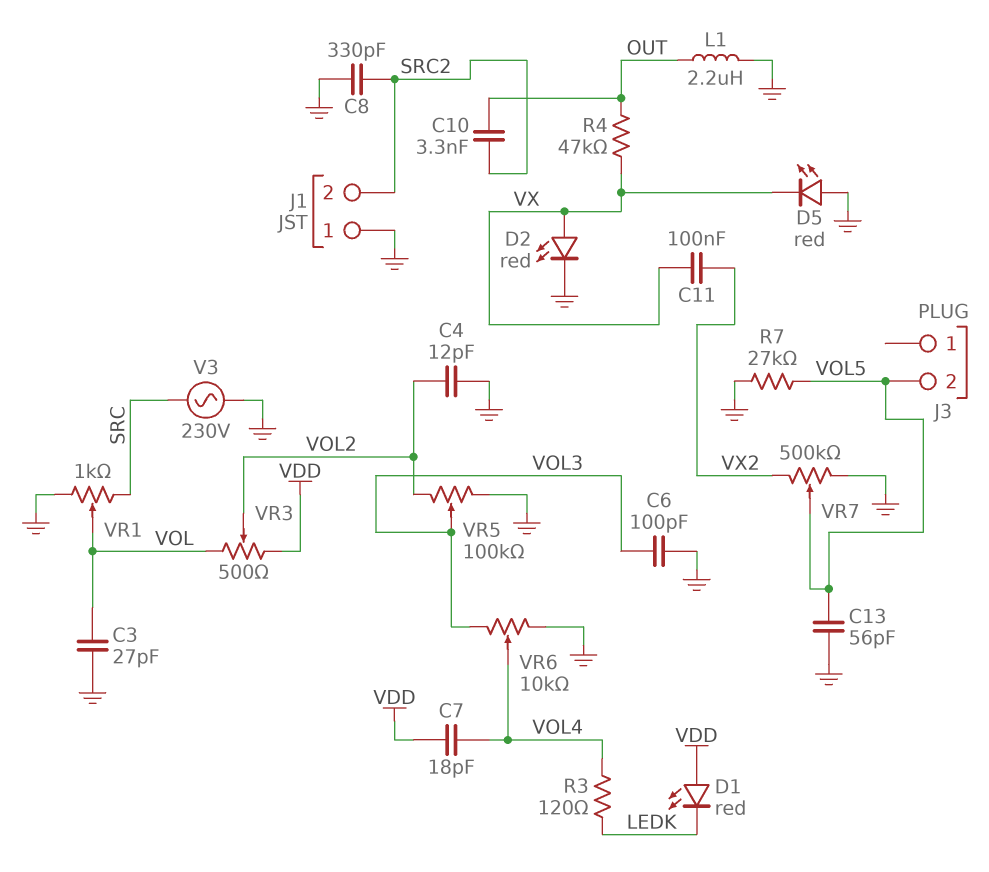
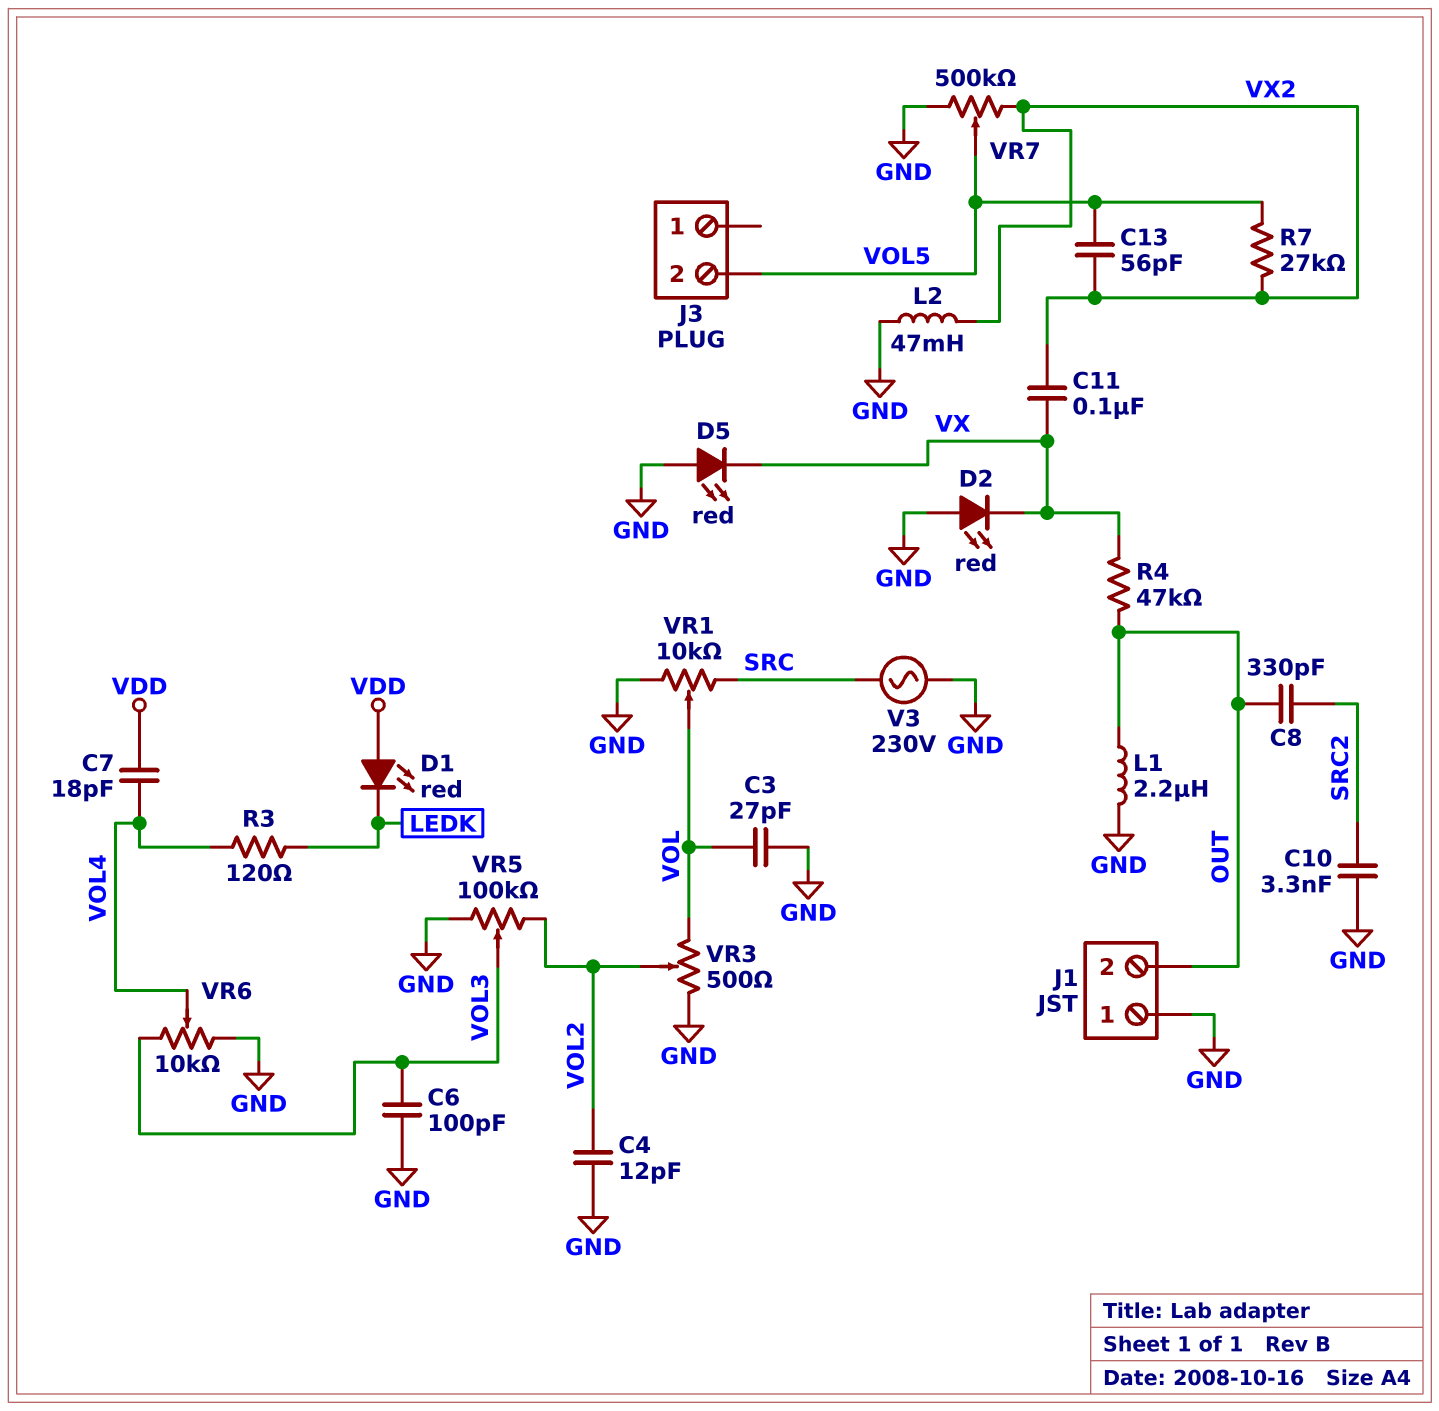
C8: 330pF (GND, SRC2) -> 330pF (OUT, SRC2)
C10: 3.3nF (OUT, SRC2) -> 3.3nF (GND, SRC2)
C13: 56pF (GND, VOL5) -> 56pF (VOL5, VX2)
D2: LED red (A VX, K GND) -> LED red (A GND, K VX)
J1 pin 2: SRC2 -> OUT
L2: none -> 47mH (GND, VX2)
R7: 27k (GND, VOL5) -> 27k (VOL5, VX2)
VR1: 1k (GND, SRC, wiper VOL) -> 10k (GND, SRC, wiper VOL)
VR3: 500 (VDD, VOL, wiper VOL2) -> 500 (GND, VOL, wiper VOL2)

